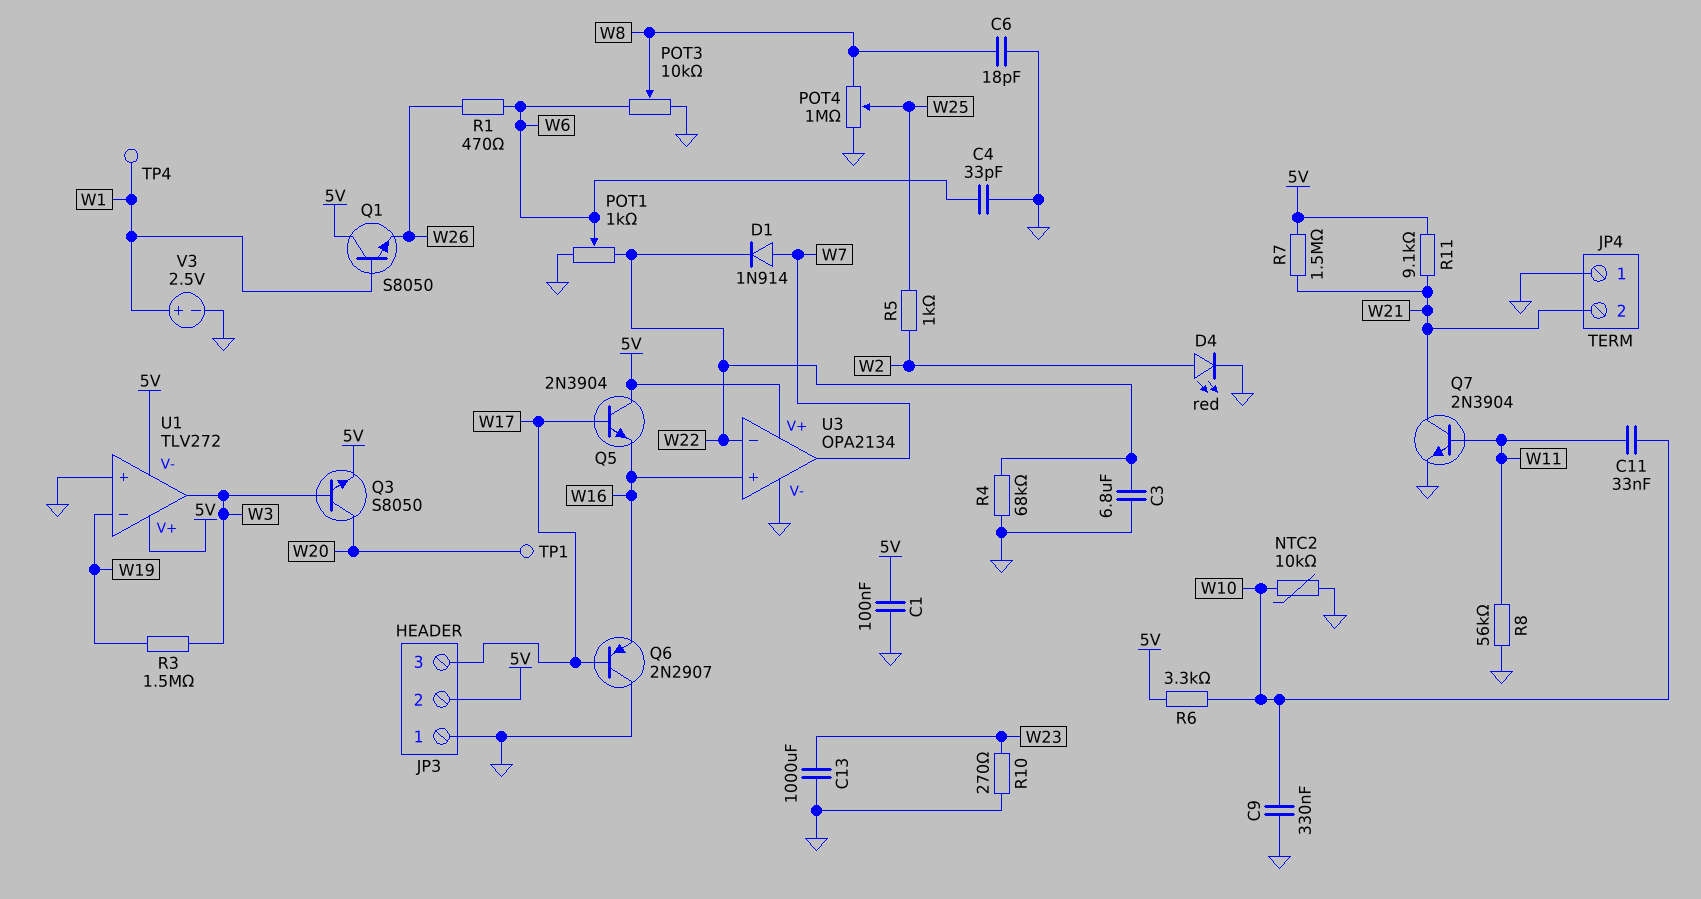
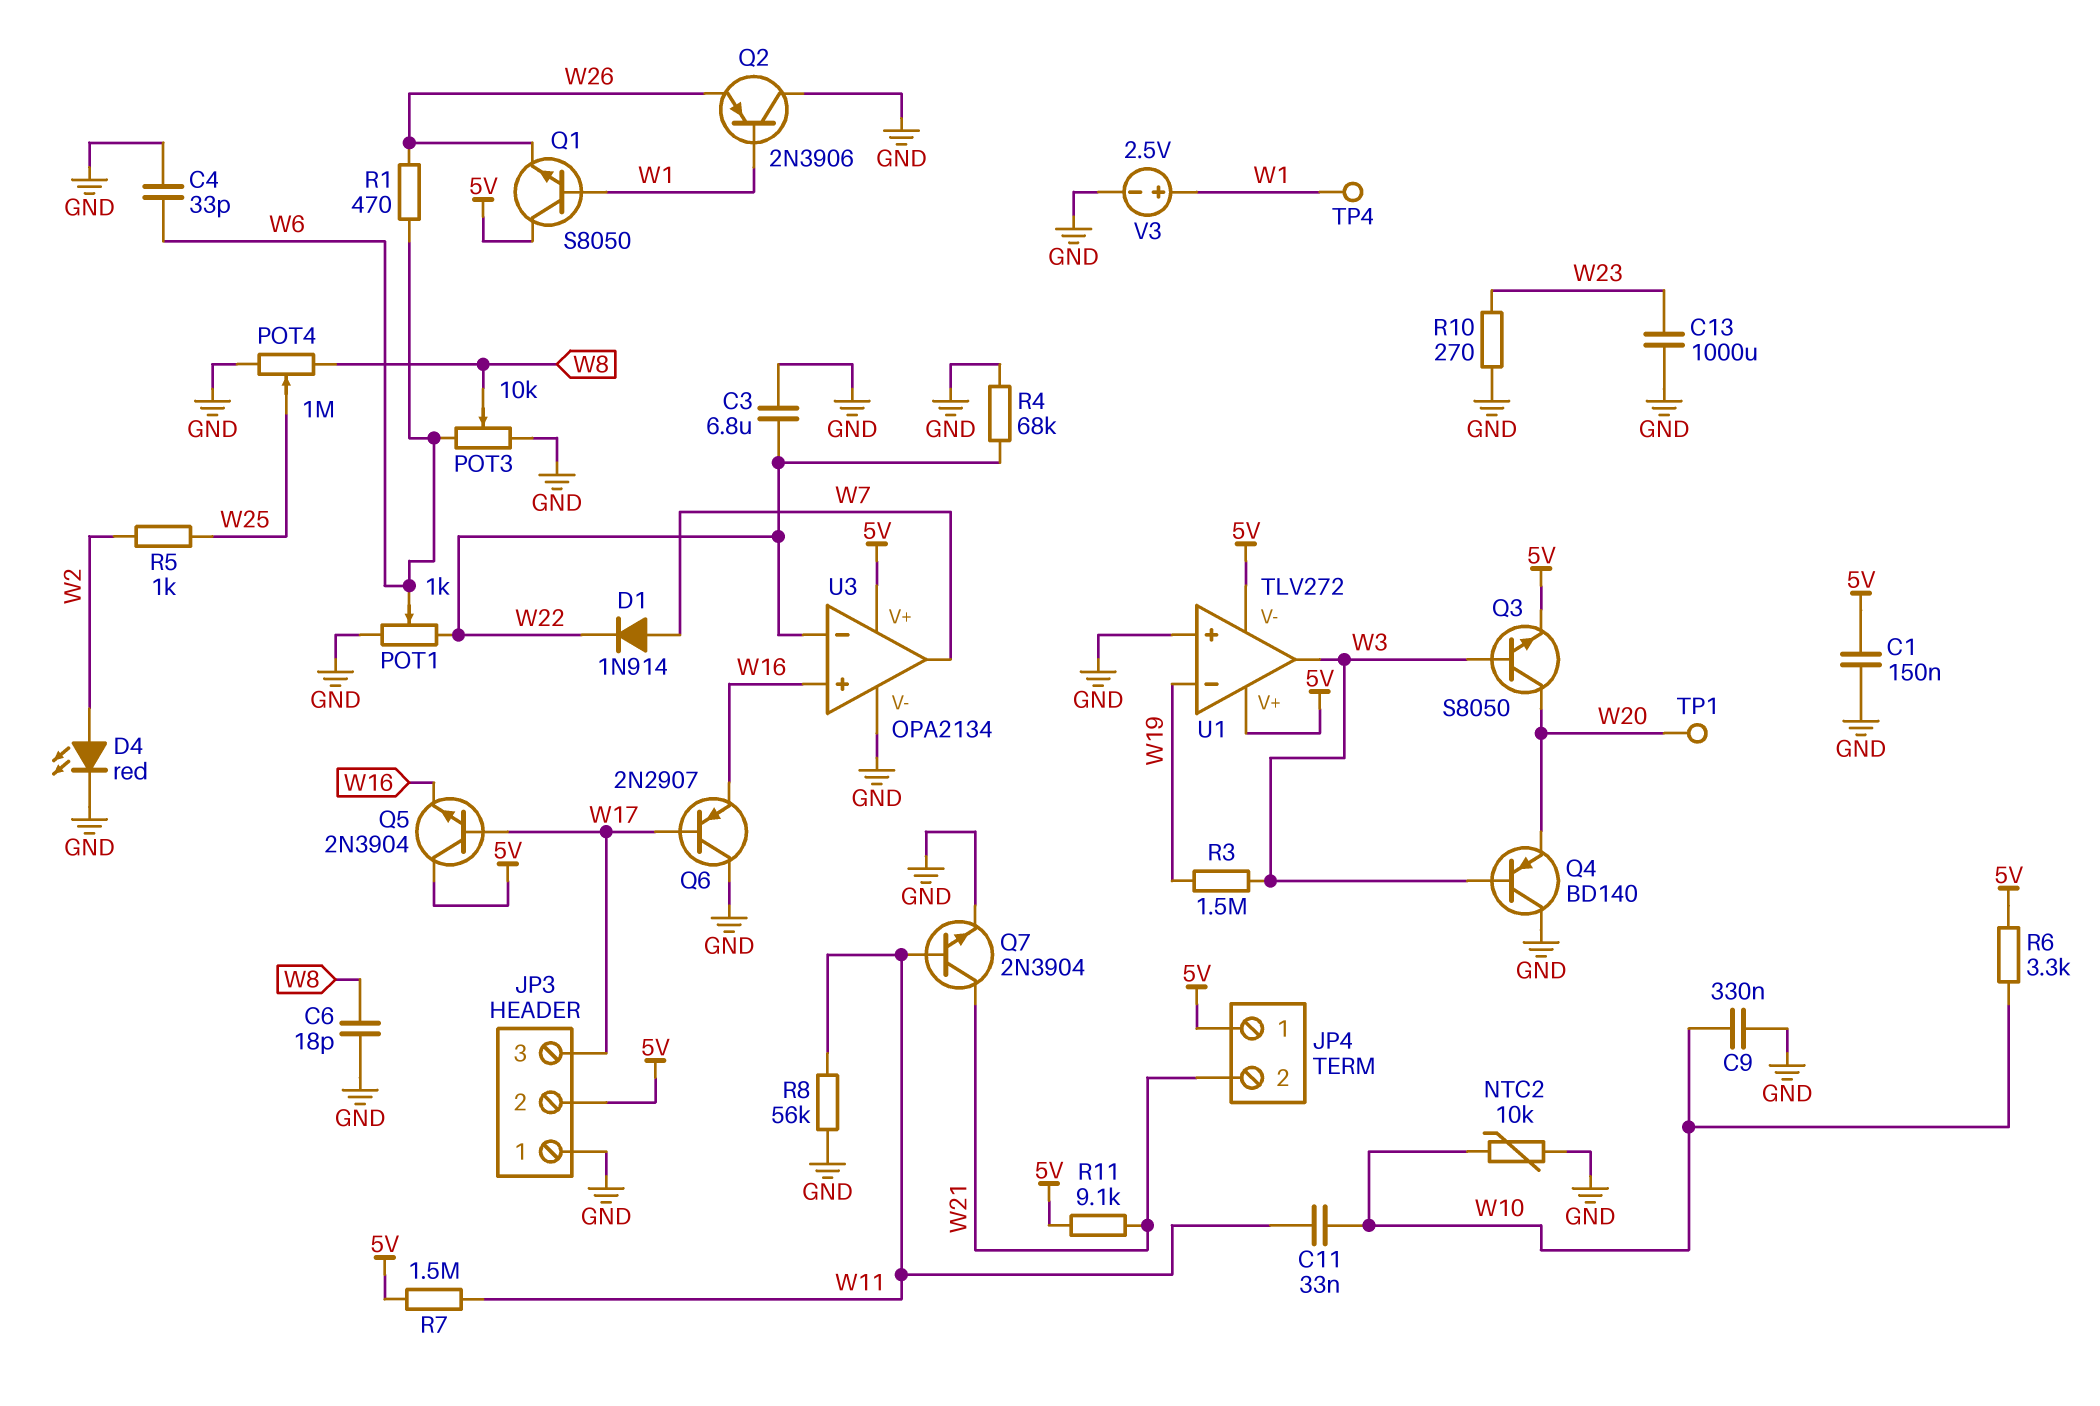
C1: 100nF (5V, GND) -> 150nF (5V, GND)
JP4 pin 1: GND -> 5V
Q2: none -> PNP 2N3906 (B W1, C GND, E W26)
Q4: none -> PNP BD140 (B W3, C GND, E W20)
R7: 1.5M (5V, W21) -> 1.5M (5V, W11)

